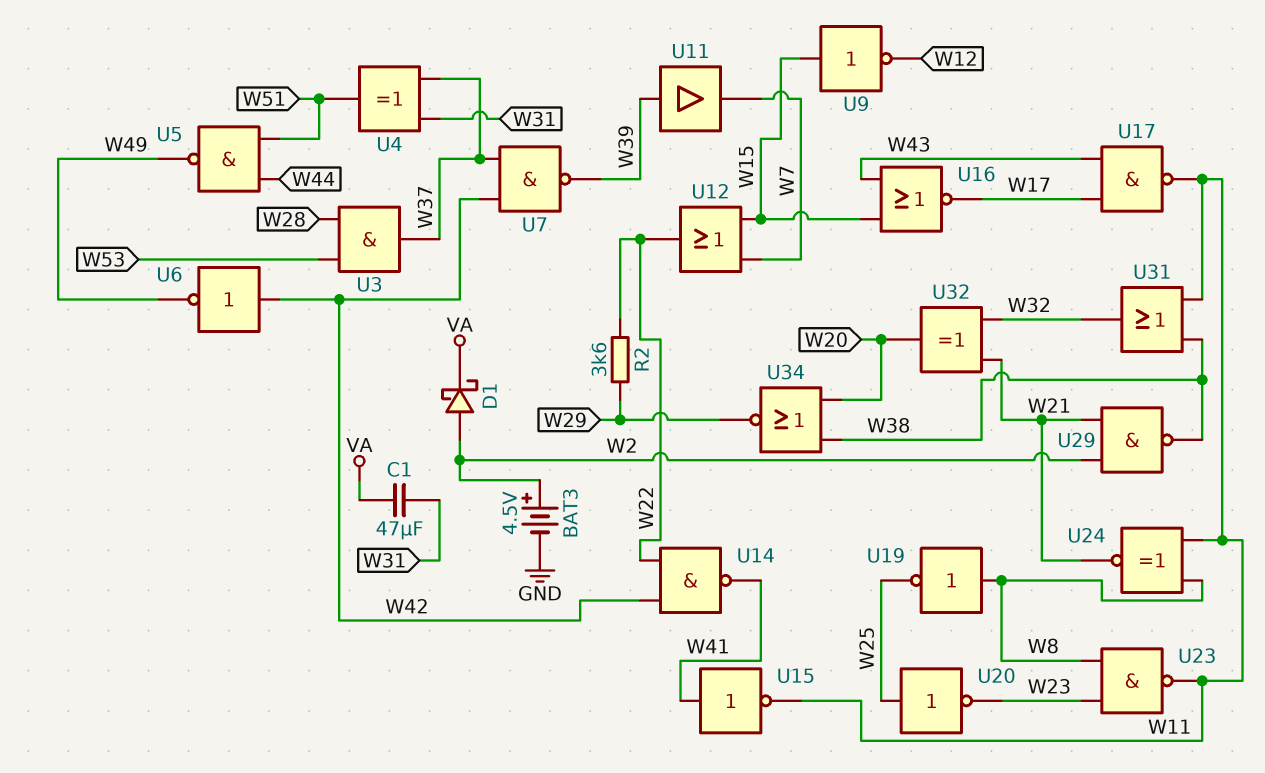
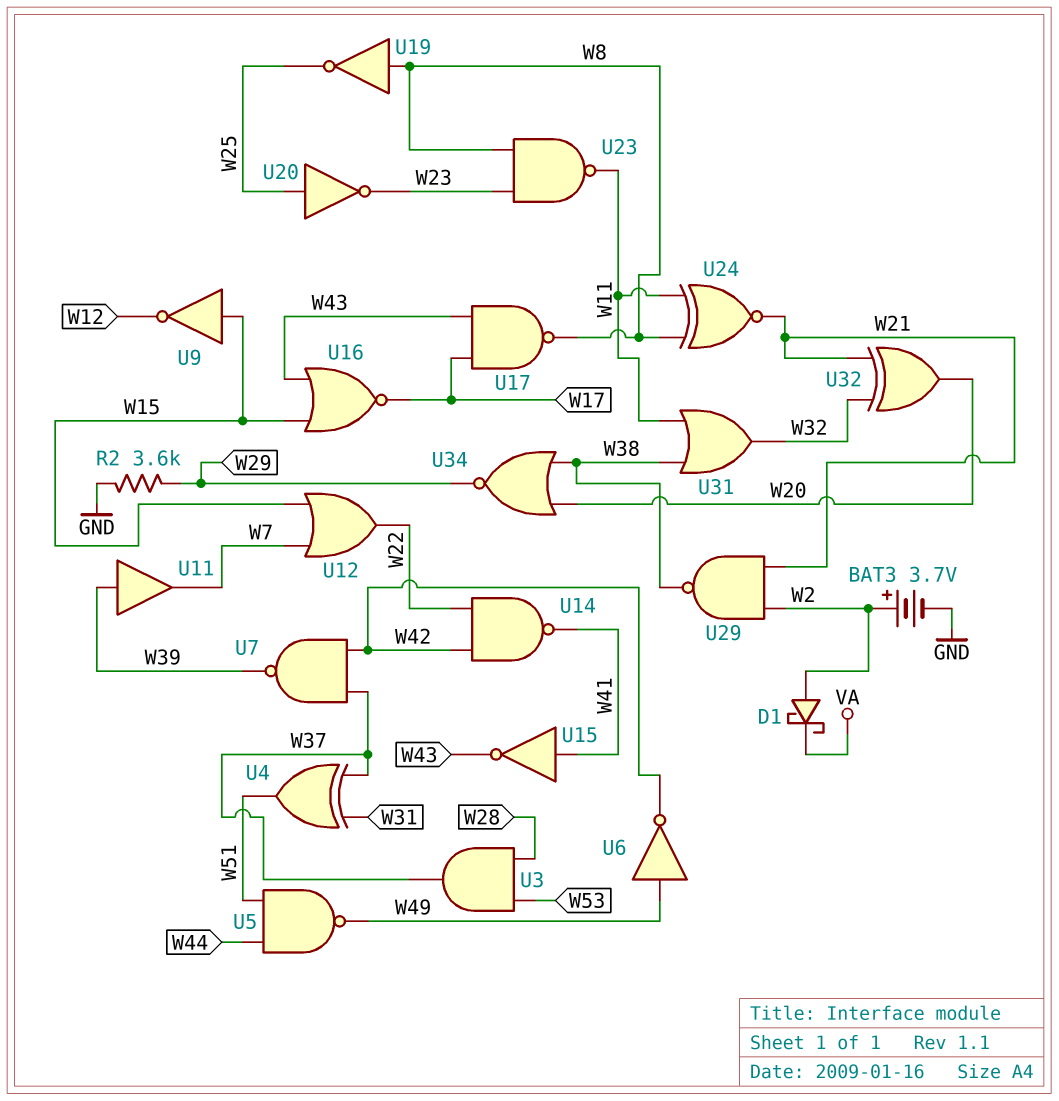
BAT3: 4.5V (plus W2, minus GND) -> 3.7V (plus W2, minus GND)
C1: 47uF (VA, W31) -> none
R2: 3.6k (W22, W29) -> 3.6k (GND, W29)
U6: NOT (in W42, out W49) -> NOT (in W49, out W42)
U15: NOT (in W41, out W11) -> NOT (in W41, out W43)
U17: NAND (in W17, in W43, out W11) -> NAND (in W17, in W43, out W8)

